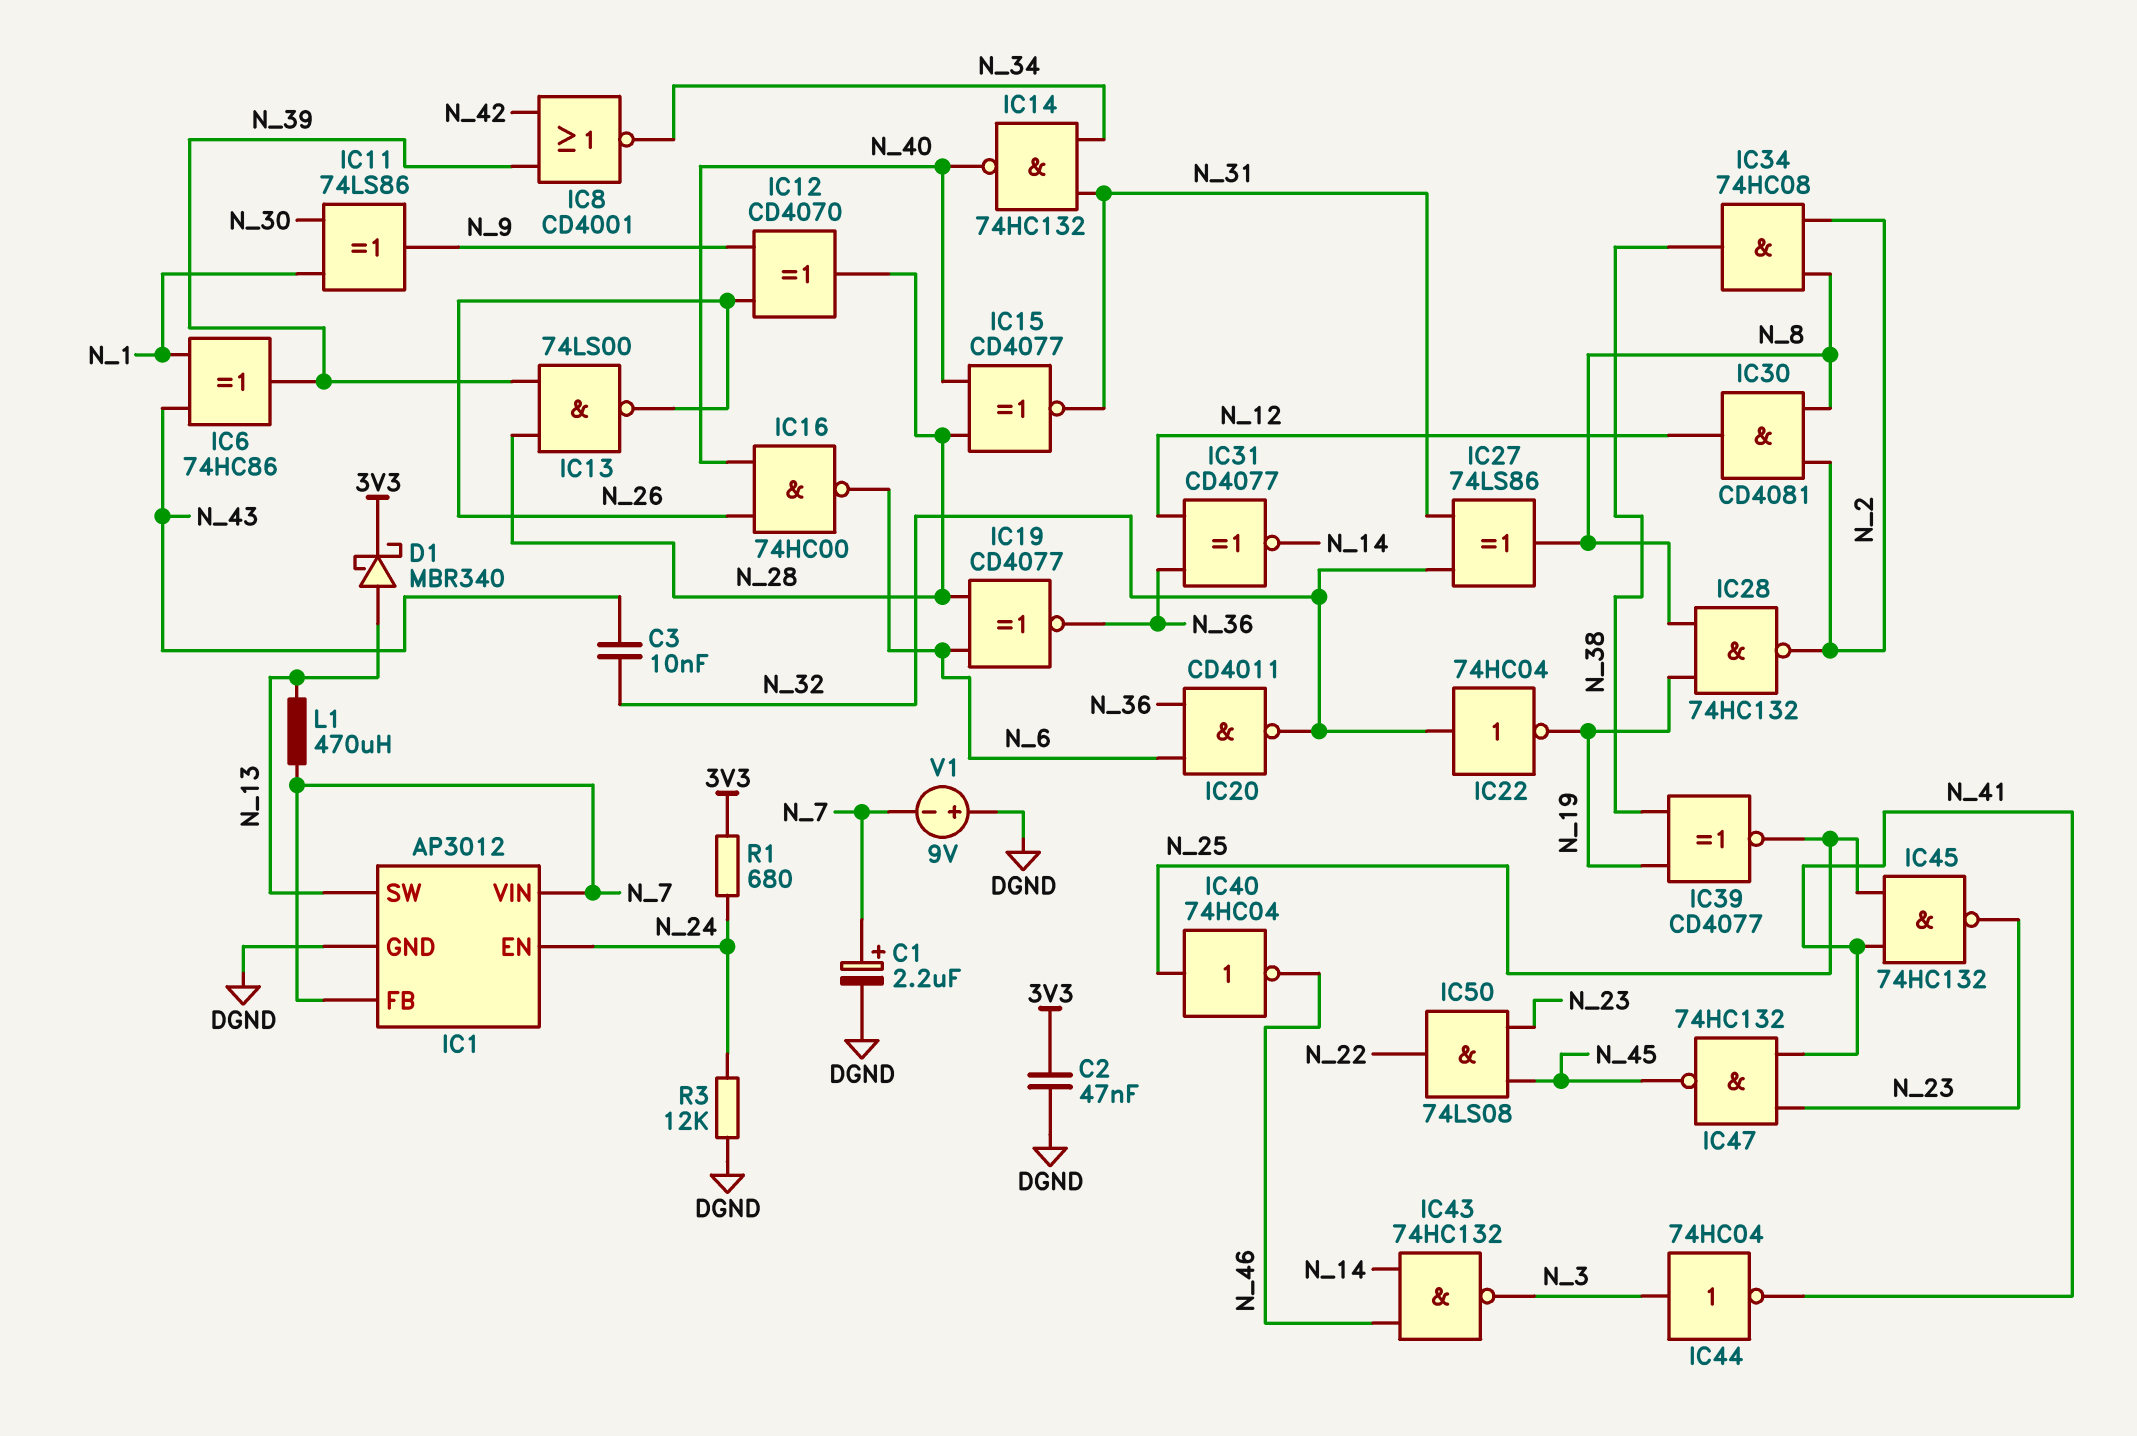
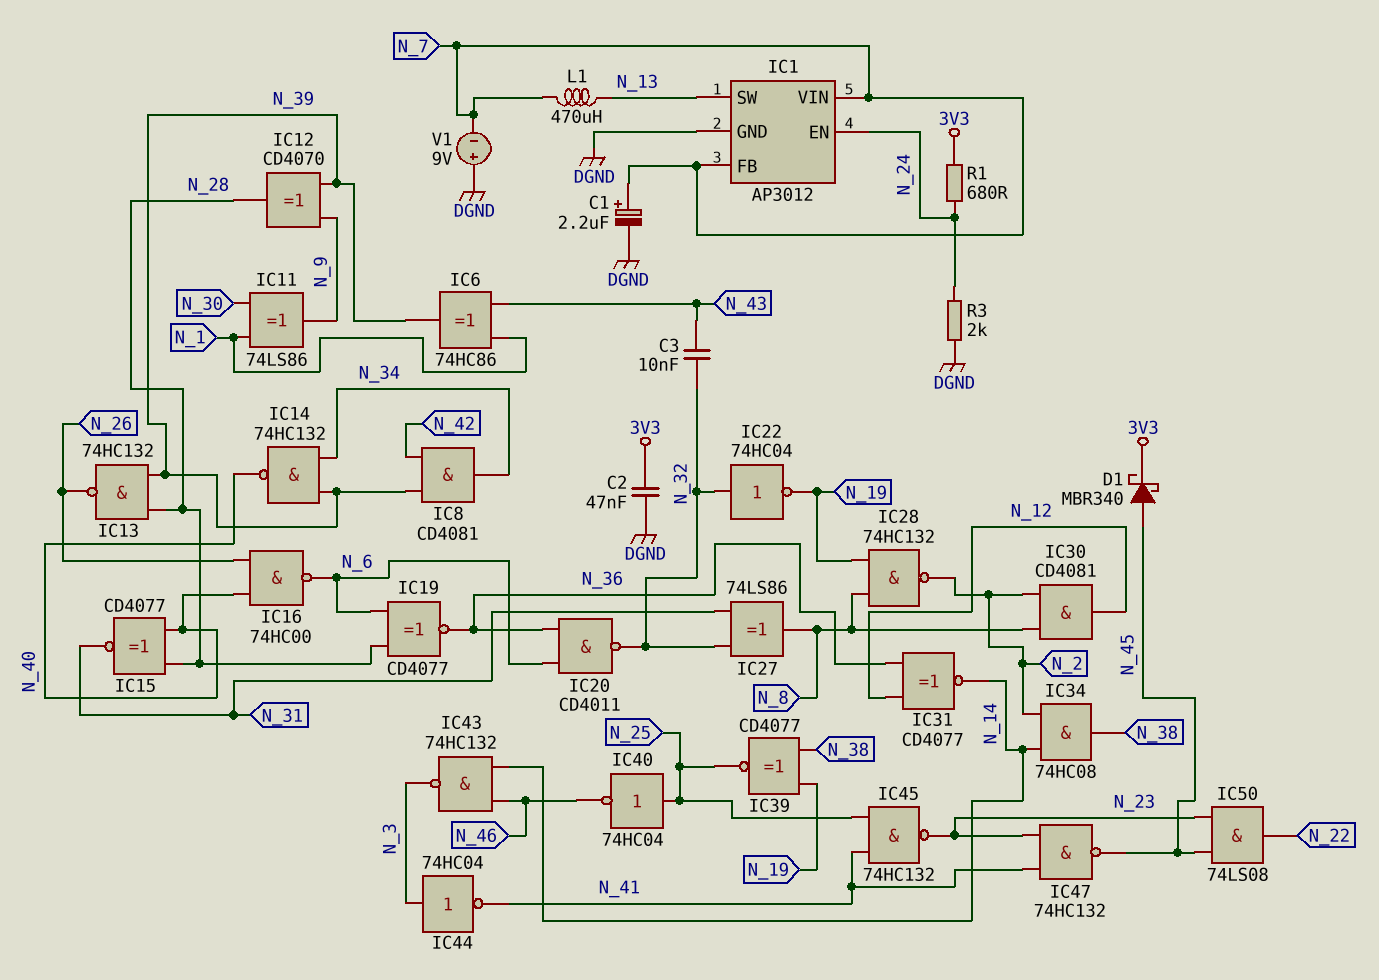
D1: schottky MBR340 (A N_13, K 3V3) -> schottky MBR340 (A N_45, K 3V3)
IC8: NOR CD4001 (in N_39, in N_42, out N_34) -> AND CD4081 (in N_39, in N_42, out N_34)
IC12: XOR CD4070 (in N_9, in N_26, out N_28) -> XOR CD4070 (in N_9, in N_39, out N_28)
IC13: NAND 74LS00 (in N_28, in N_39, out N_26) -> NAND 74HC132 (in N_28, in N_39, out N_26)
IC14: NAND 74HC132 (in N_31, in N_34, out N_40) -> NAND 74HC132 (in N_34, in N_39, out N_40)
IC34: AND 74HC08 (in N_2, in N_8, out N_38) -> AND 74HC08 (in N_2, in N_14, out N_38)
R3: 12k (DGND, N_24) -> 2k (DGND, N_24)

